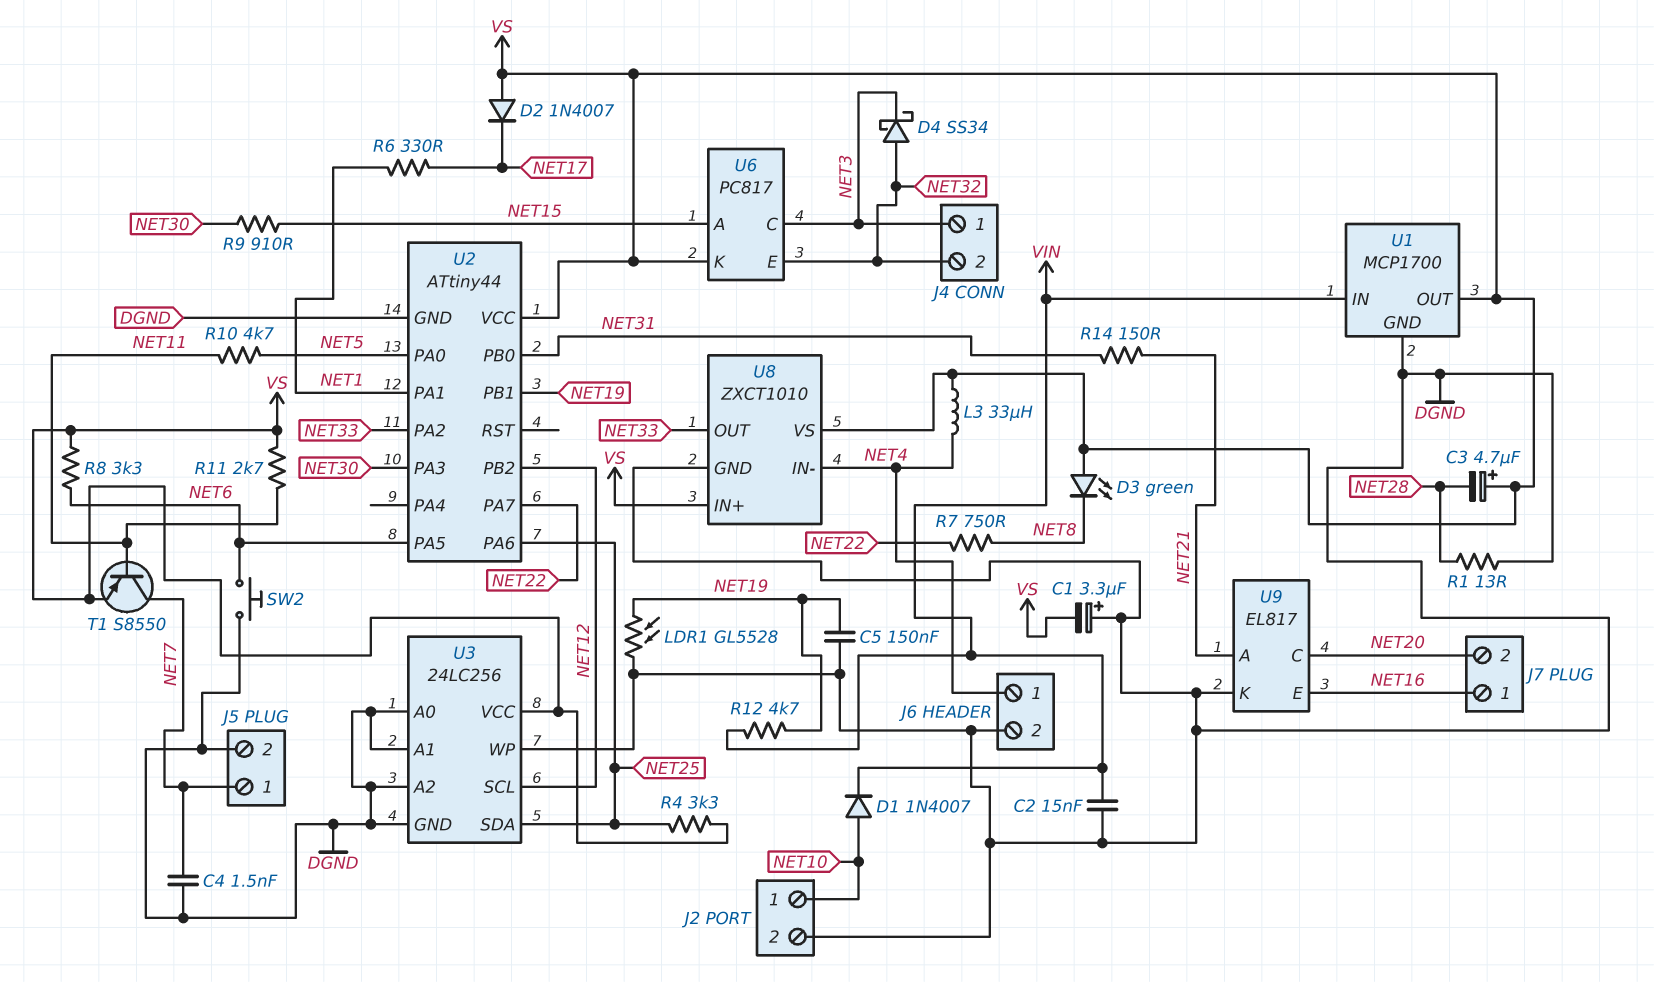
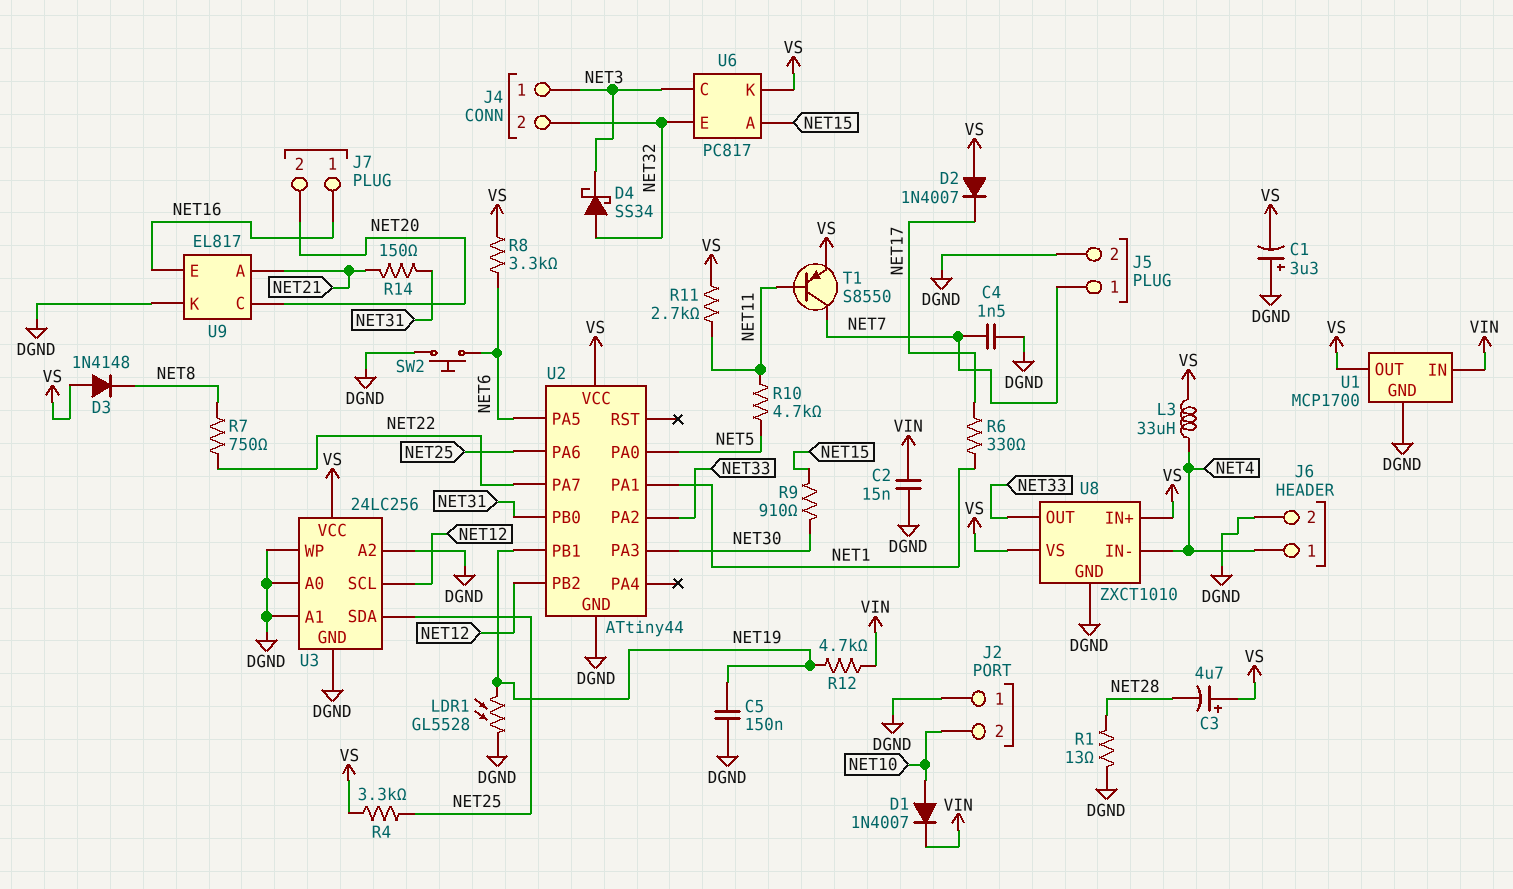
D3: LED green (A VS, K NET8) -> diode 1N4148 (A VS, K NET8)
J2 pin 1: NET10 -> DGND
J2 pin 2: DGND -> NET10

